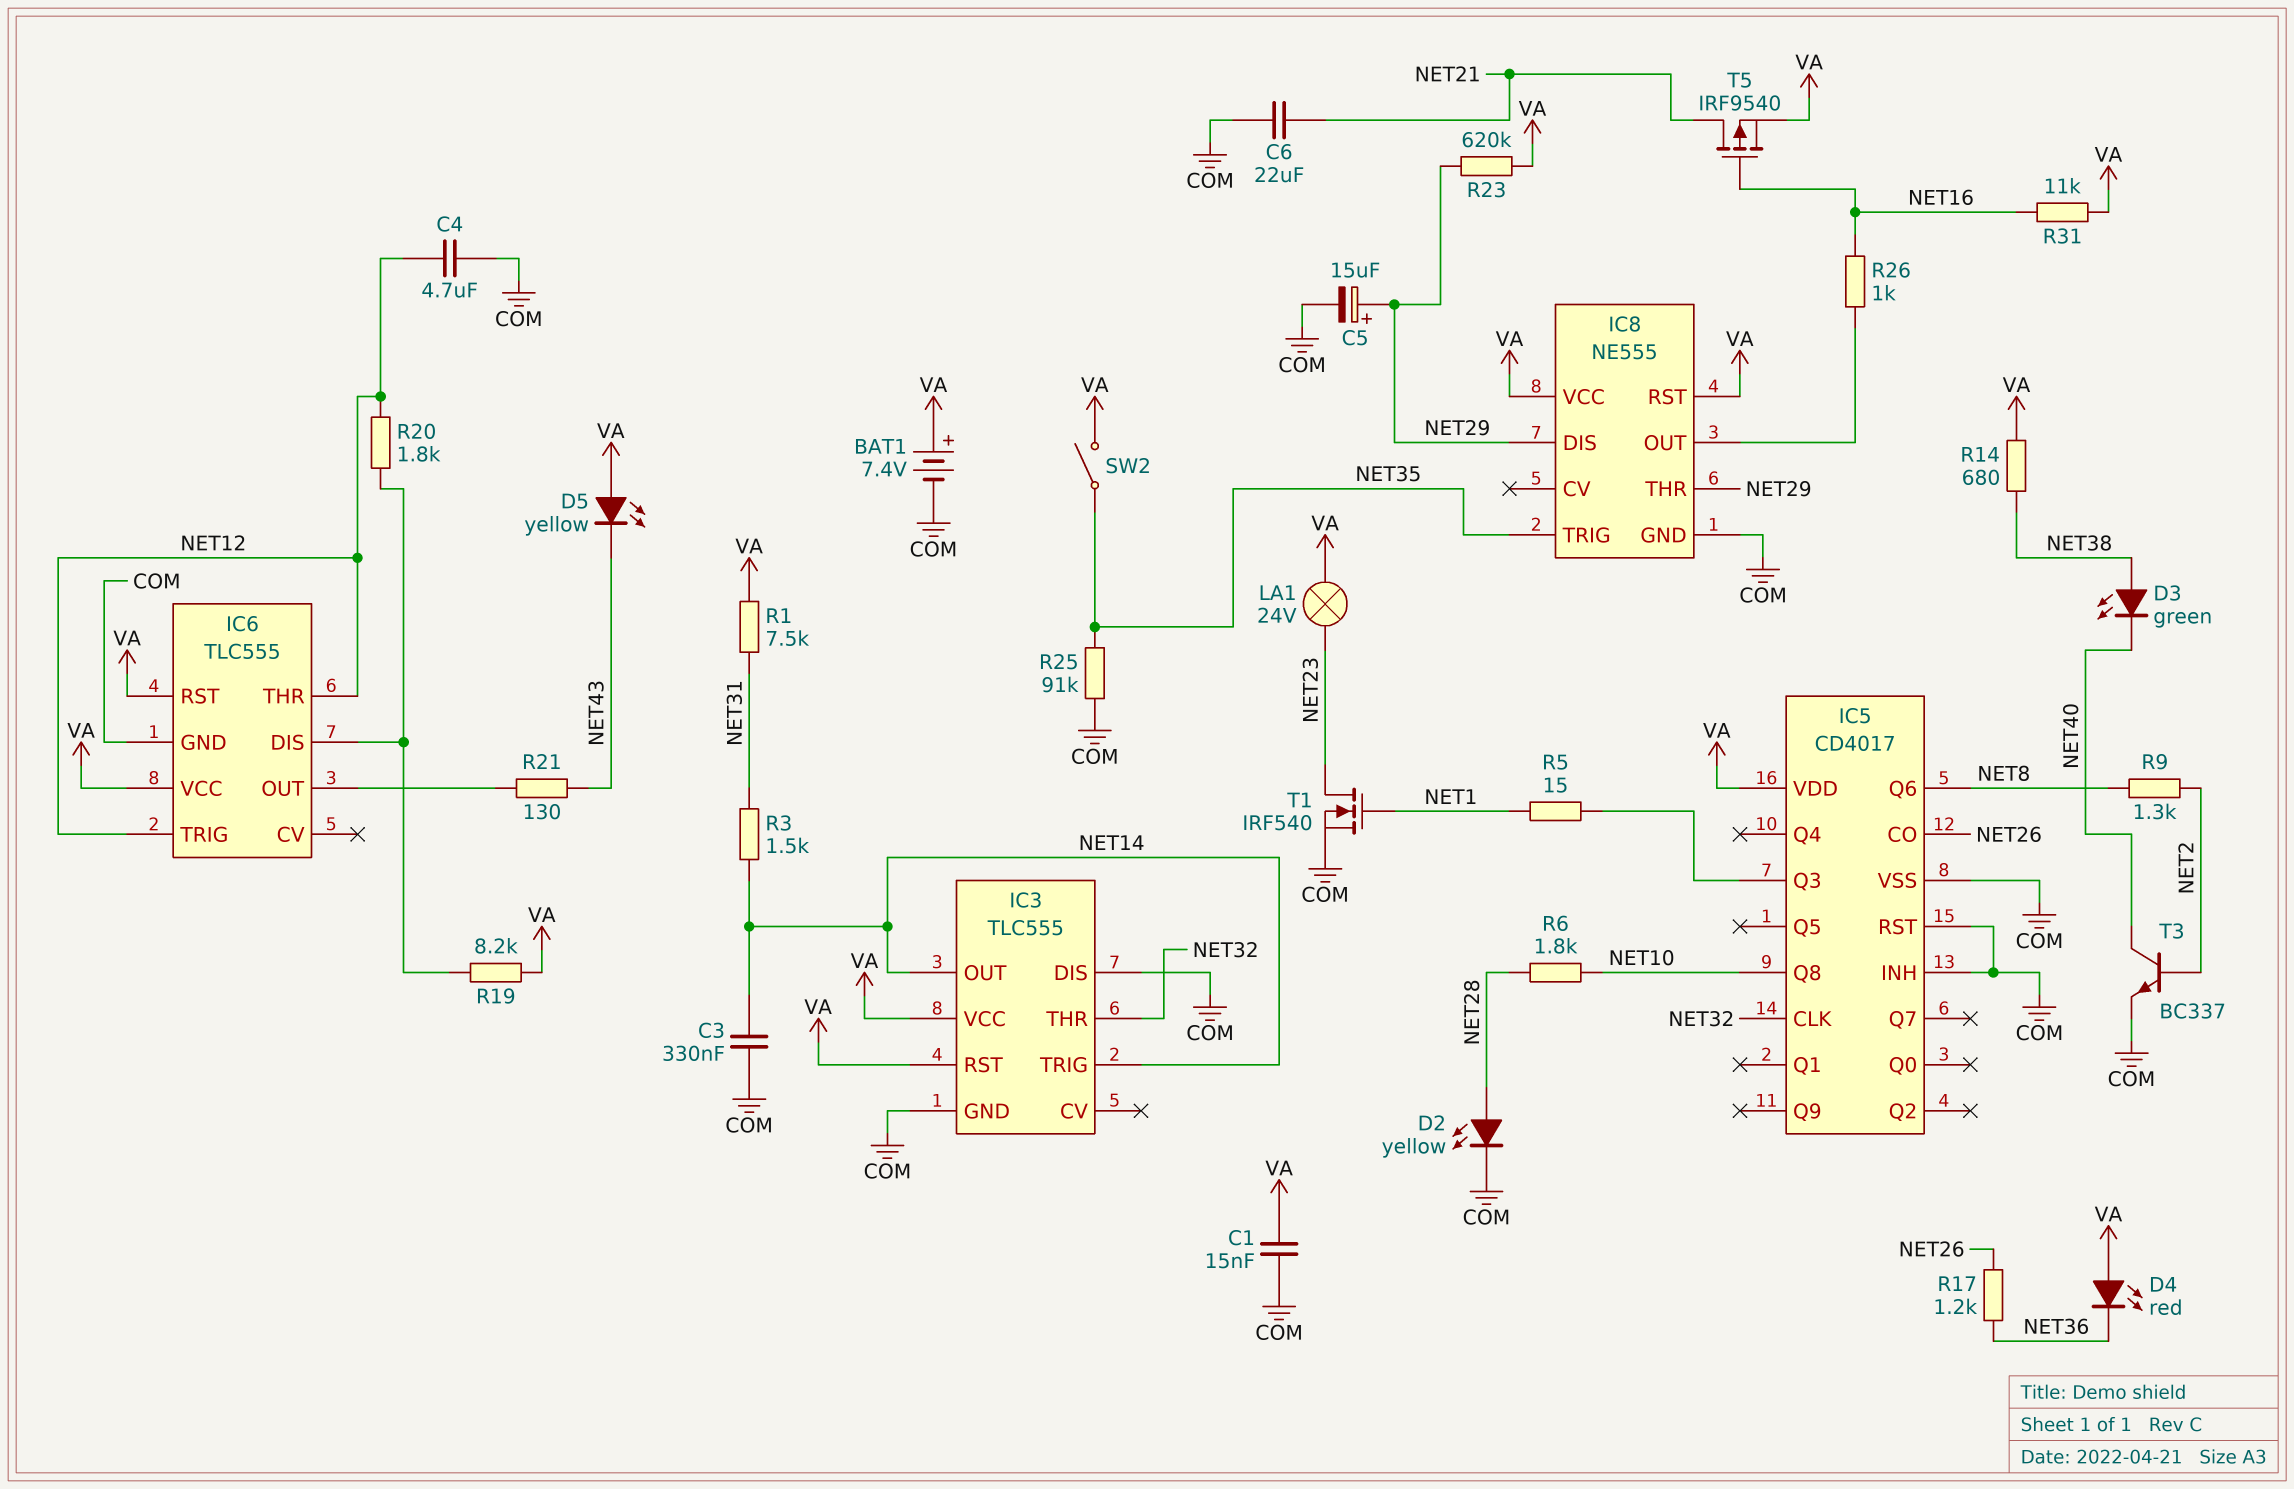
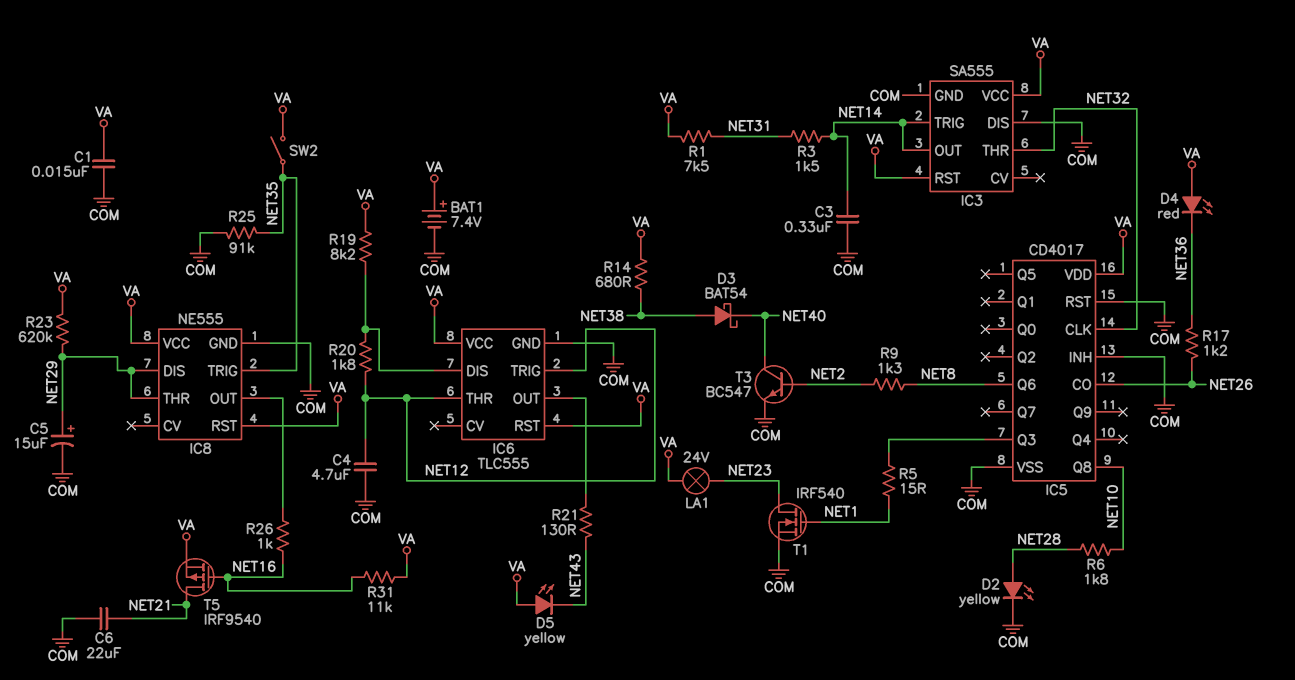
D3: LED green (A NET38, K NET40) -> schottky BAT54 (A NET38, K NET40)
IC3: TLC555 -> SA555
T3: NPN BC337 (B NET2, C NET40, E COM) -> NPN BC547 (B NET2, C NET40, E COM)

